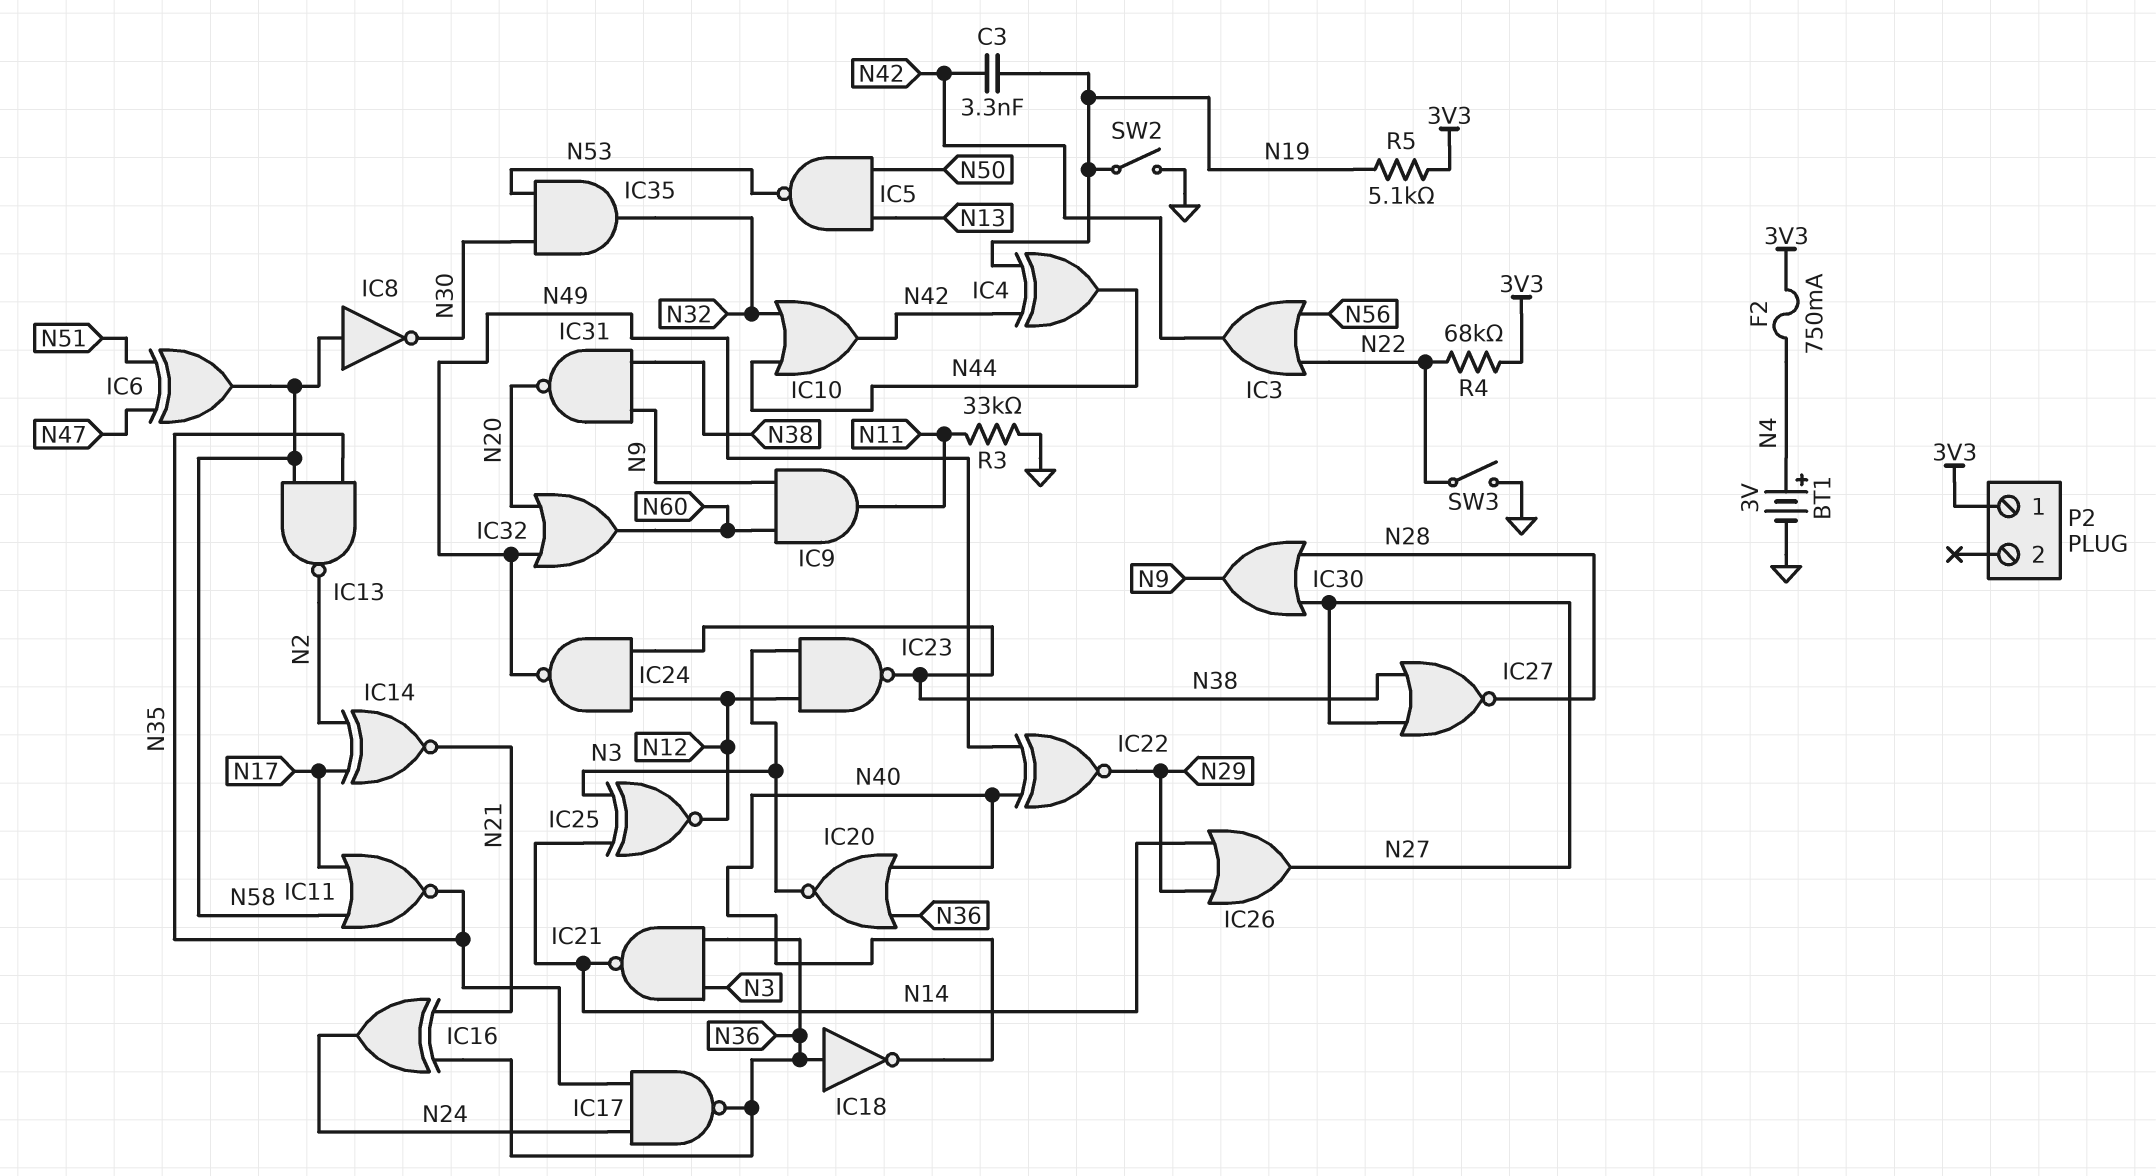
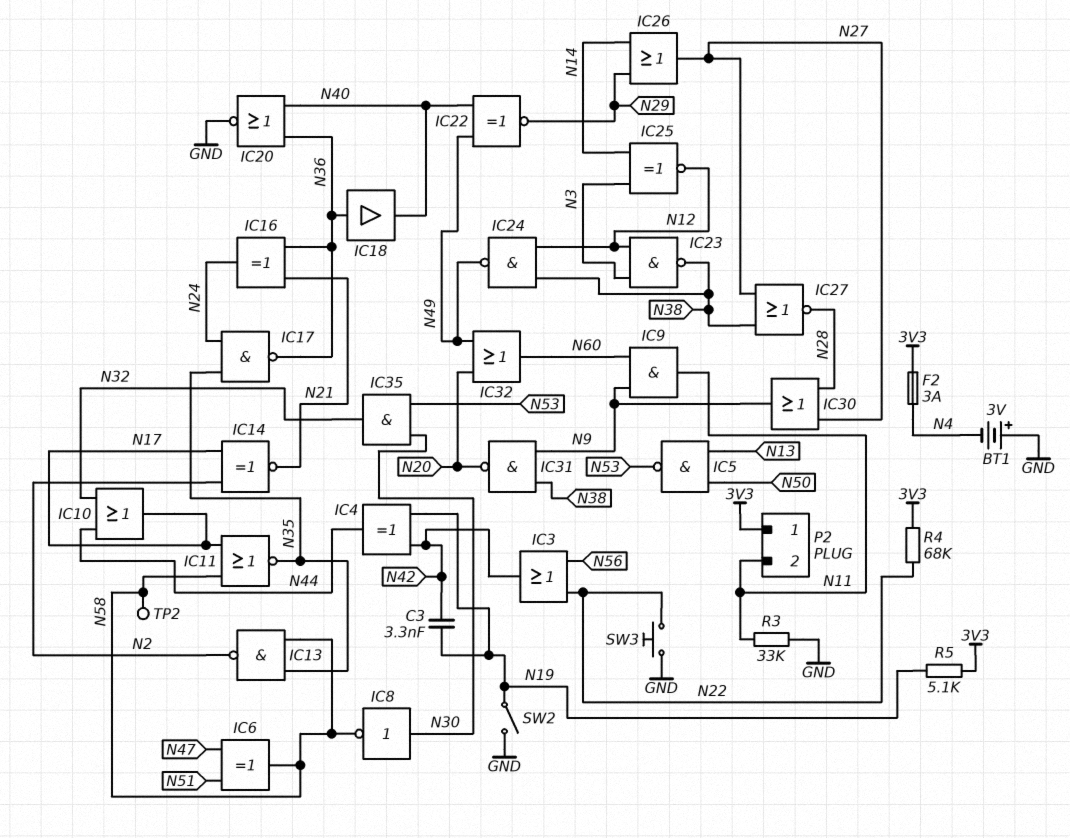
BT1: 3V (plus N4, minus GND) -> 3V (plus GND, minus N4)
F2: 750mA (3V3, N4) -> 3A (3V3, N4)
IC8: NOT (in N58, out N30) -> NOT (in N30, out N58)
IC10: OR (in N32, in N44, out N42) -> OR (in N32, in N44, out N17)
IC18: NOT (in N36, out N40) -> buffer (in N36, out N40)
IC20: NOR (in N36, in N40, out N3) -> NOR (in N36, in N40, out GND)
IC21: NAND (in N3, in N36, out N14) -> none
P2 pin 2: none -> N11
SW3: switch (GND, N22) -> button (GND, N22)
TP2: none -> test point (N58)

